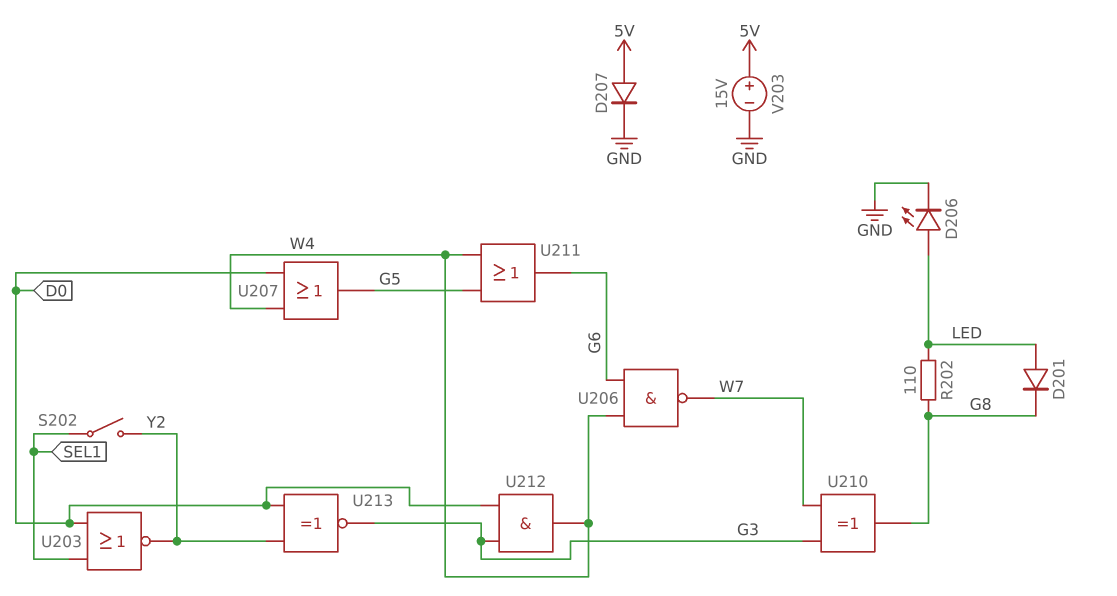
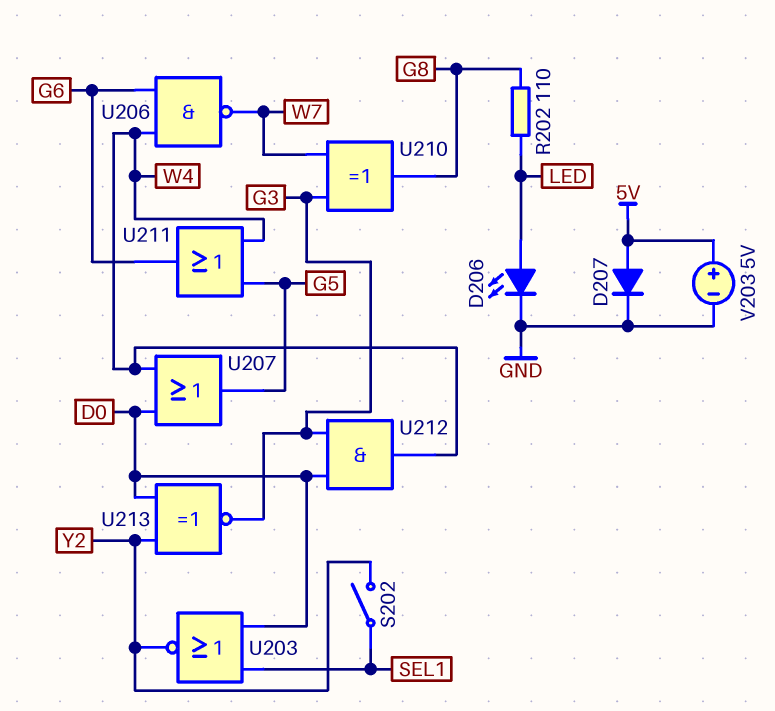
D201: diode (A LED, K G8) -> none
V203: 15V (plus 5V, minus GND) -> 5V (plus 5V, minus GND)

